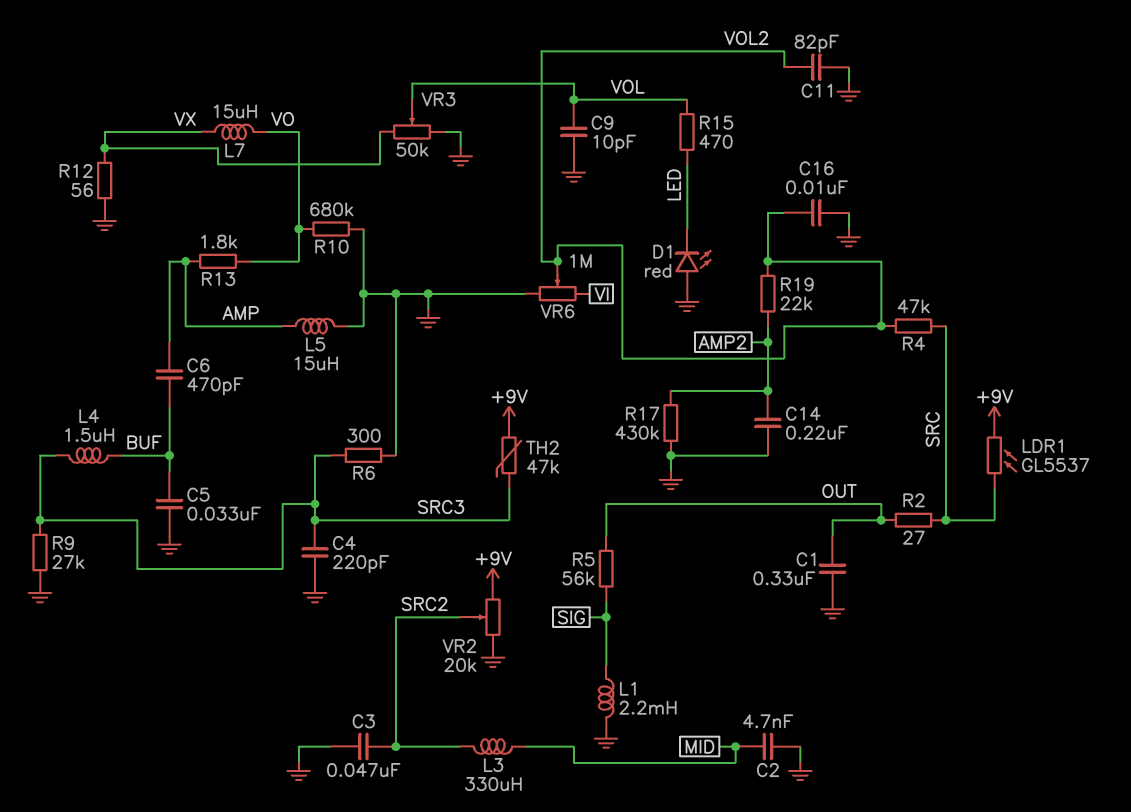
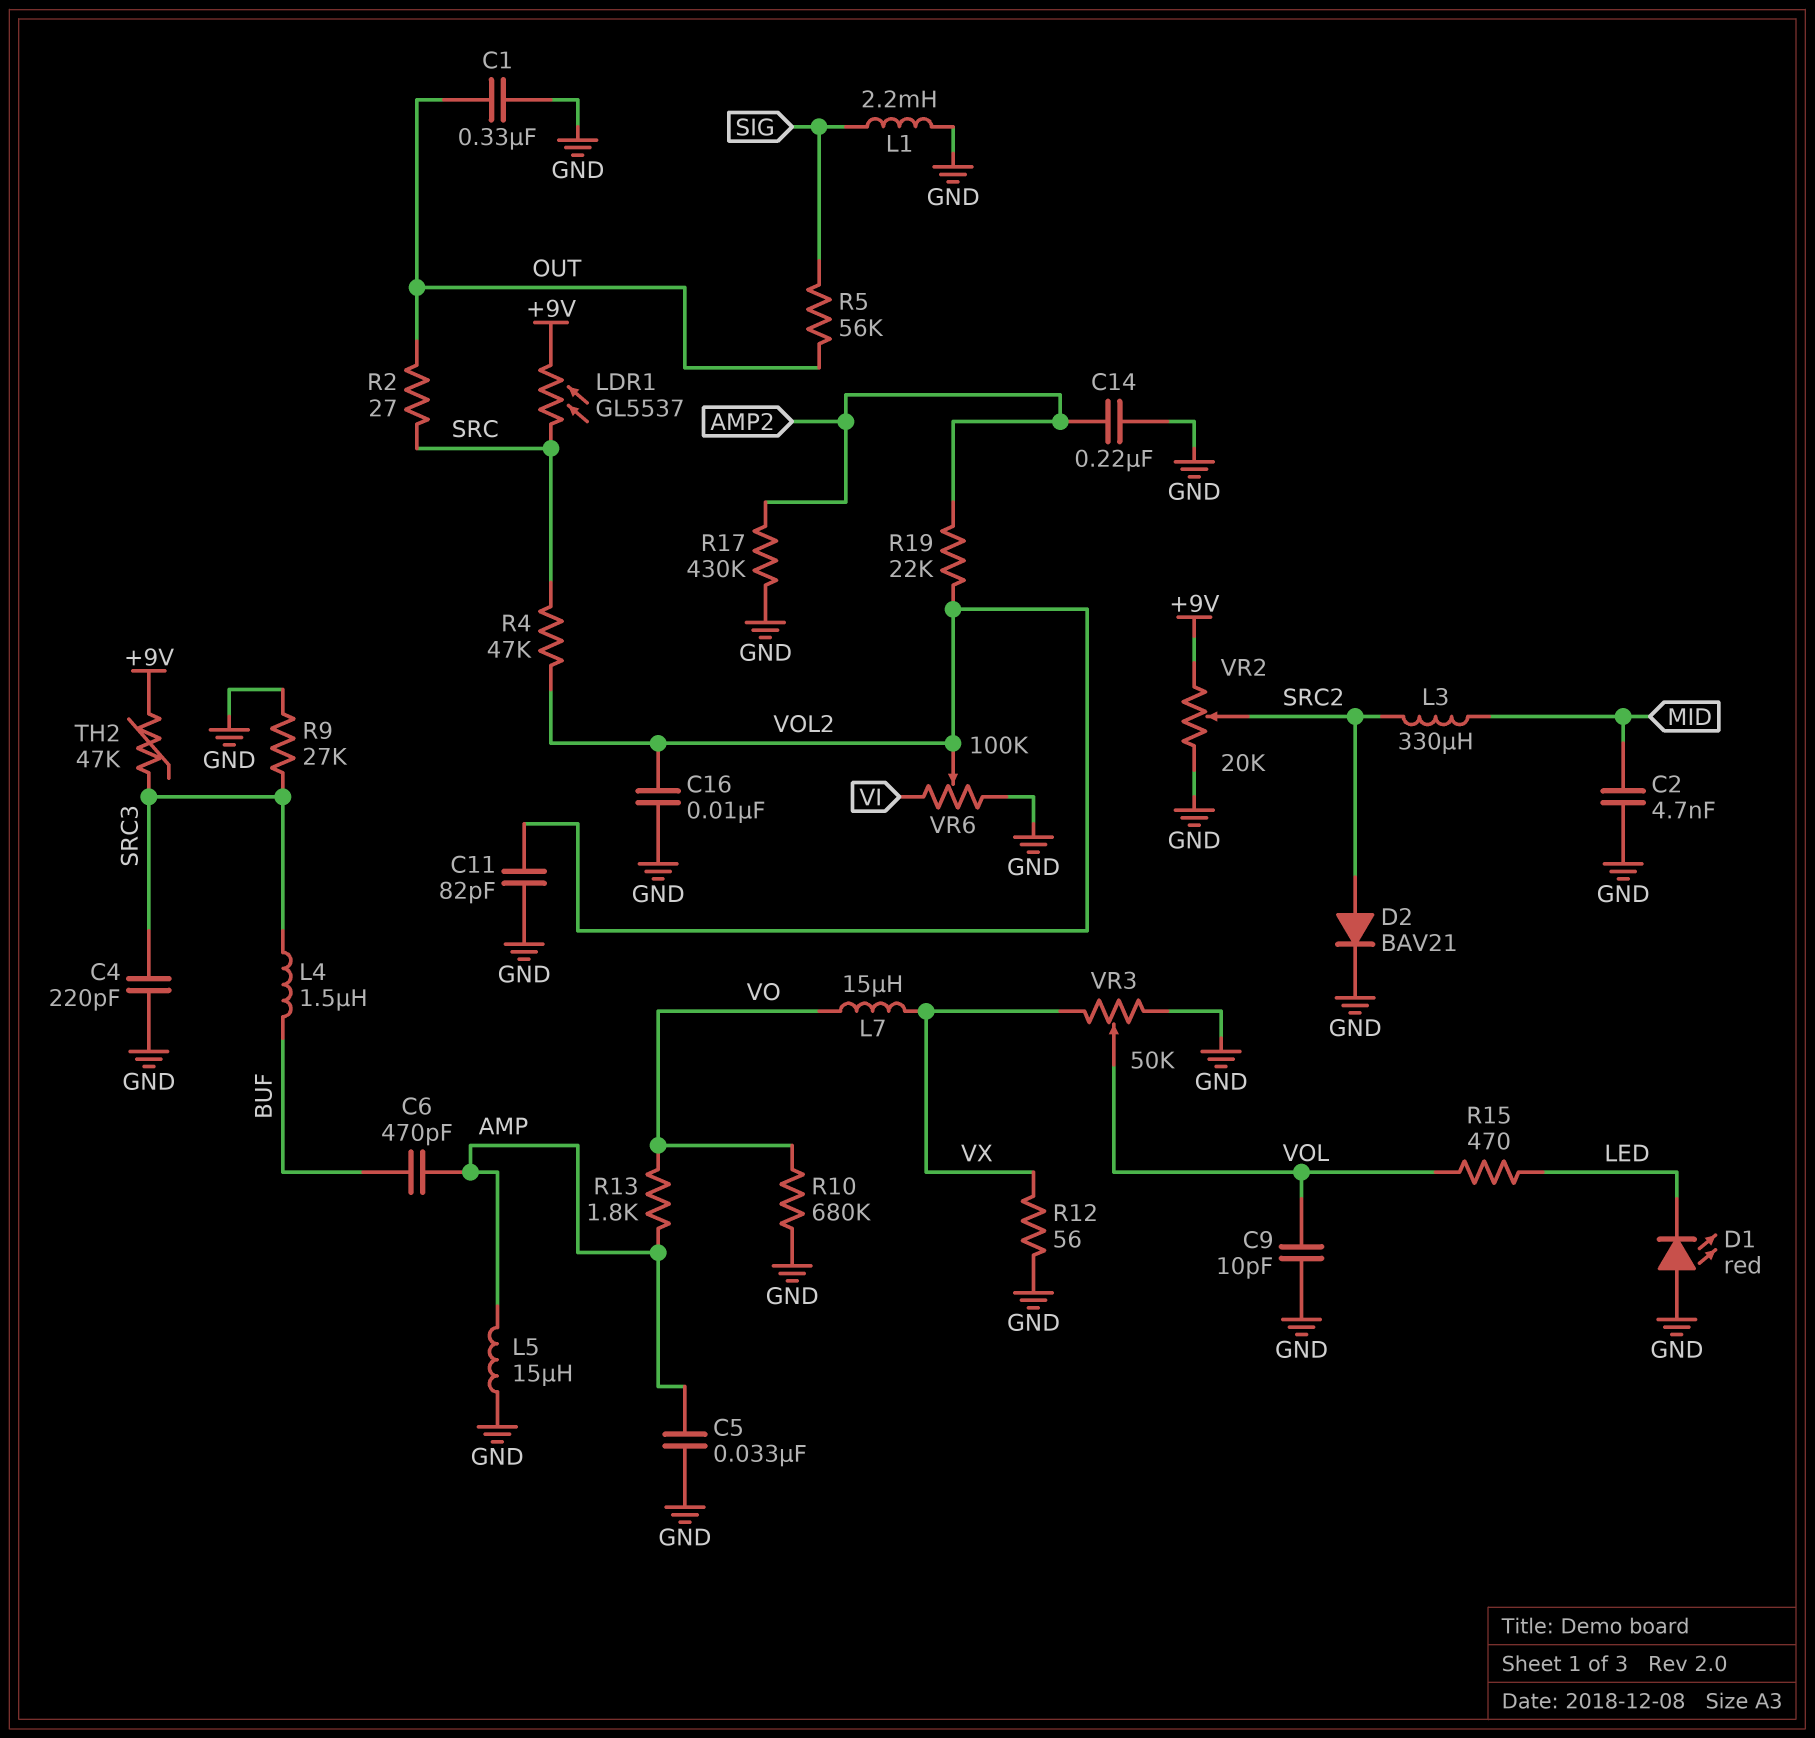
C3: 47nF (GND, SRC2) -> none
C5: 33nF (BUF, GND) -> 33nF (AMP, GND)
D2: none -> diode BAV21 (A SRC2, K GND)
R6: 300 (GND, SRC3) -> none
VR6: 1M (GND, VI, wiper VOL2) -> 100k (GND, VI, wiper VOL2)

